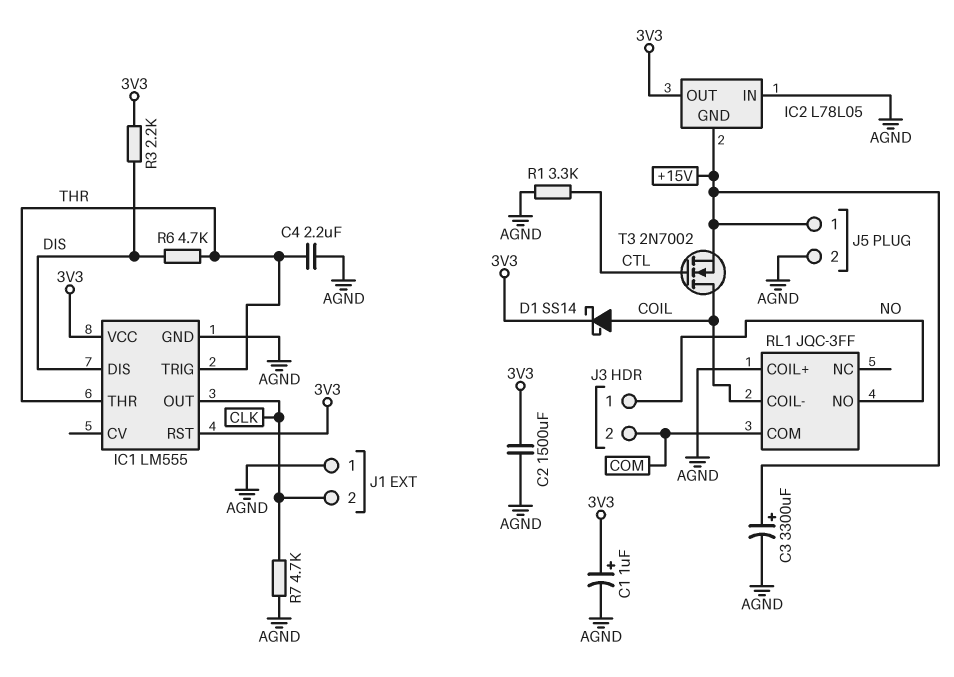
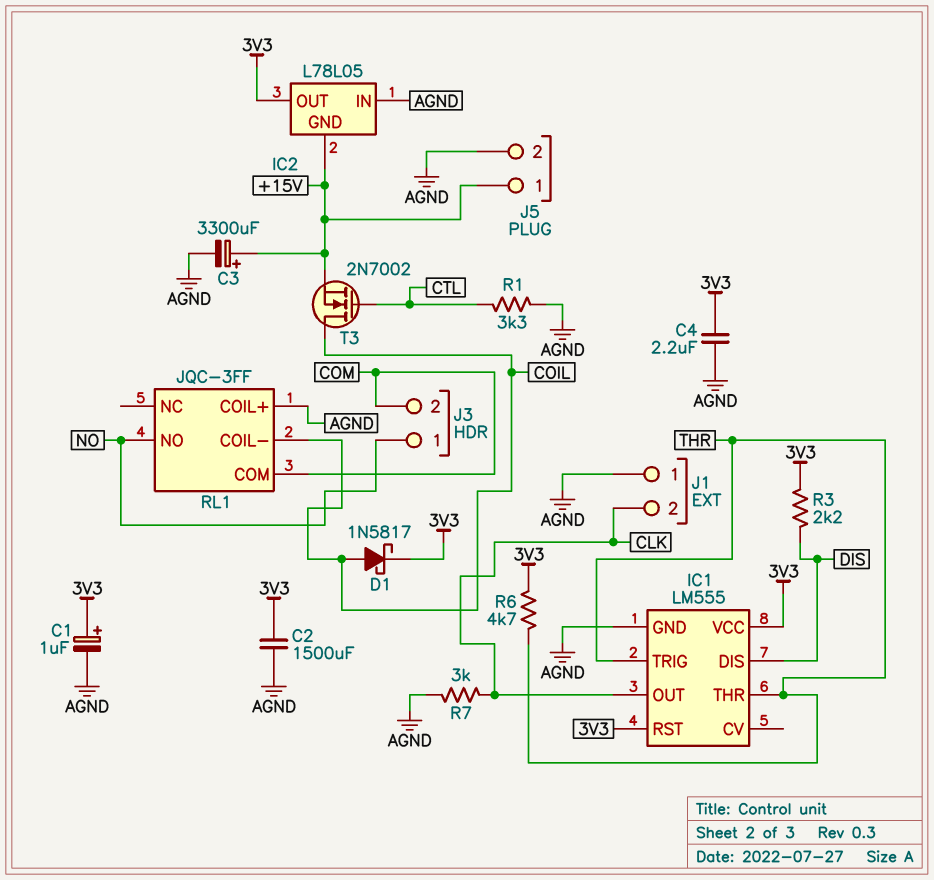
C4: 2.2uF (AGND, THR) -> 2.2uF (3V3, AGND)
D1: schottky SS14 (A COIL, K 3V3) -> schottky 1N5817 (A COIL, K 3V3)
R6: 4.7k (DIS, THR) -> 4.7k (3V3, THR)
R7: 4.7k (AGND, CLK) -> 3k (AGND, CLK)

